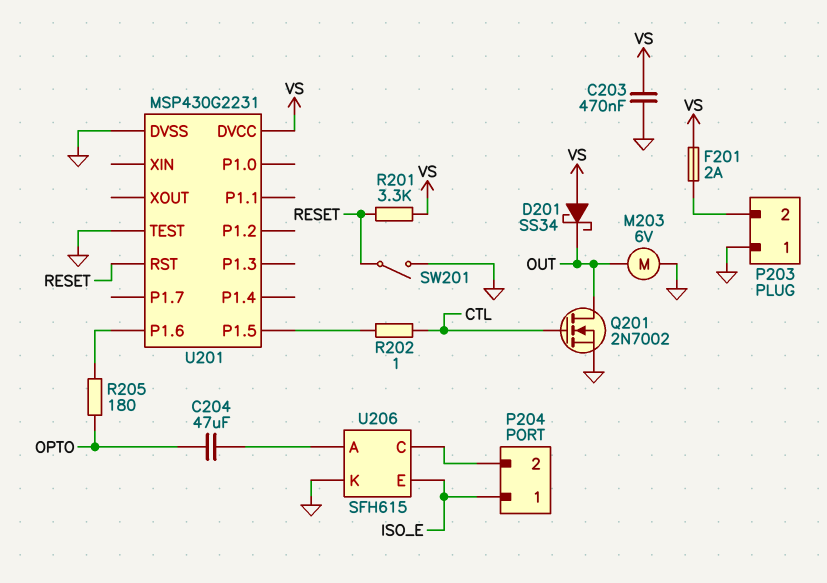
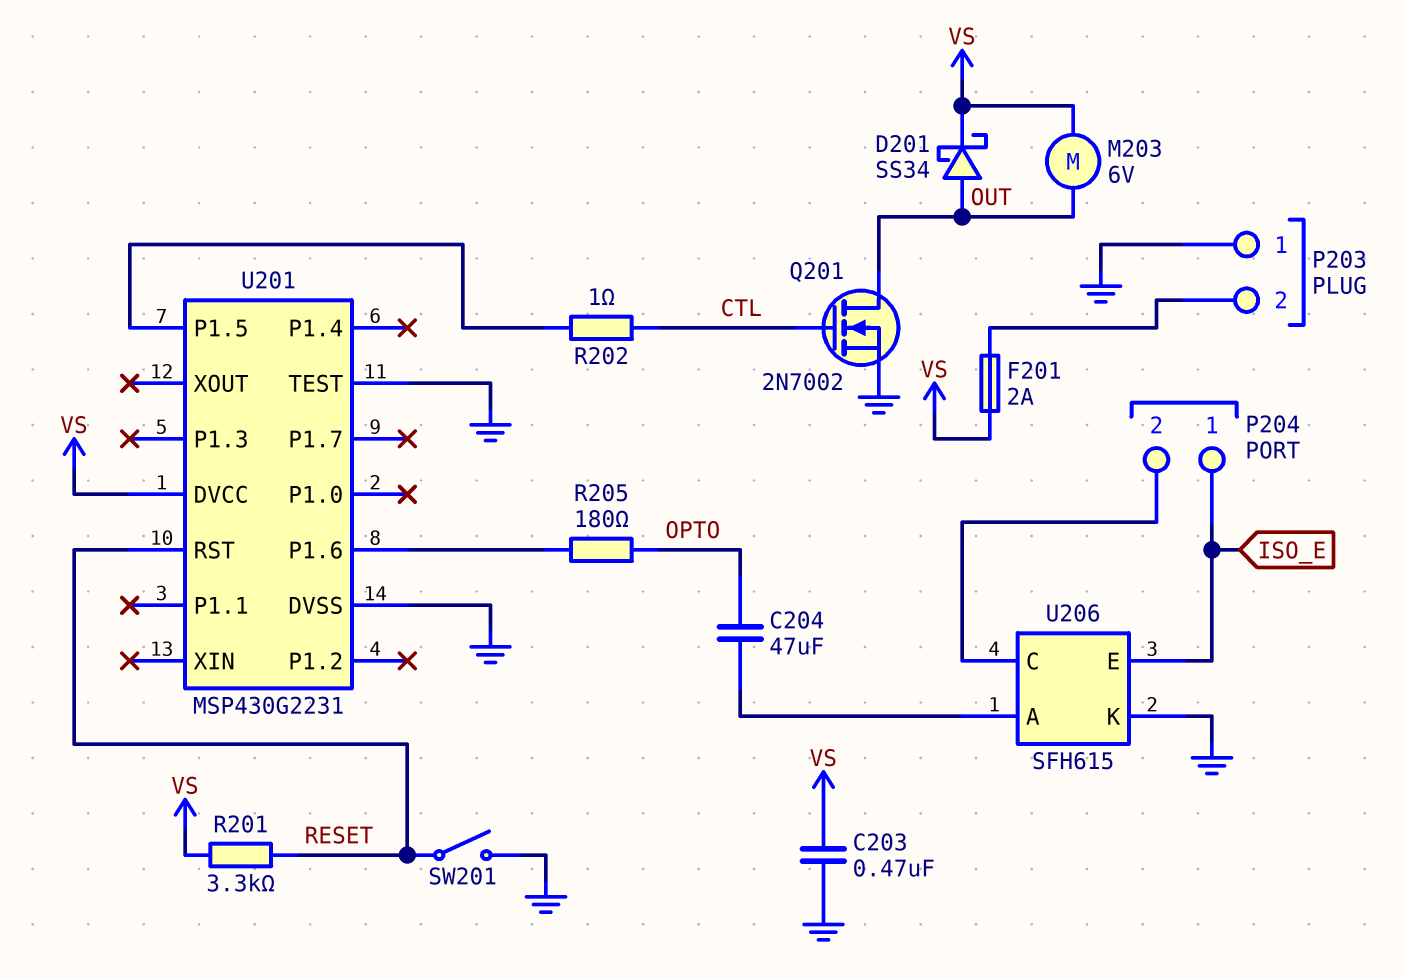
D201: schottky SS34 (A VS, K OUT) -> schottky SS34 (A OUT, K VS)
M203: motor 6V (GND, OUT) -> motor 6V (OUT, VS)

